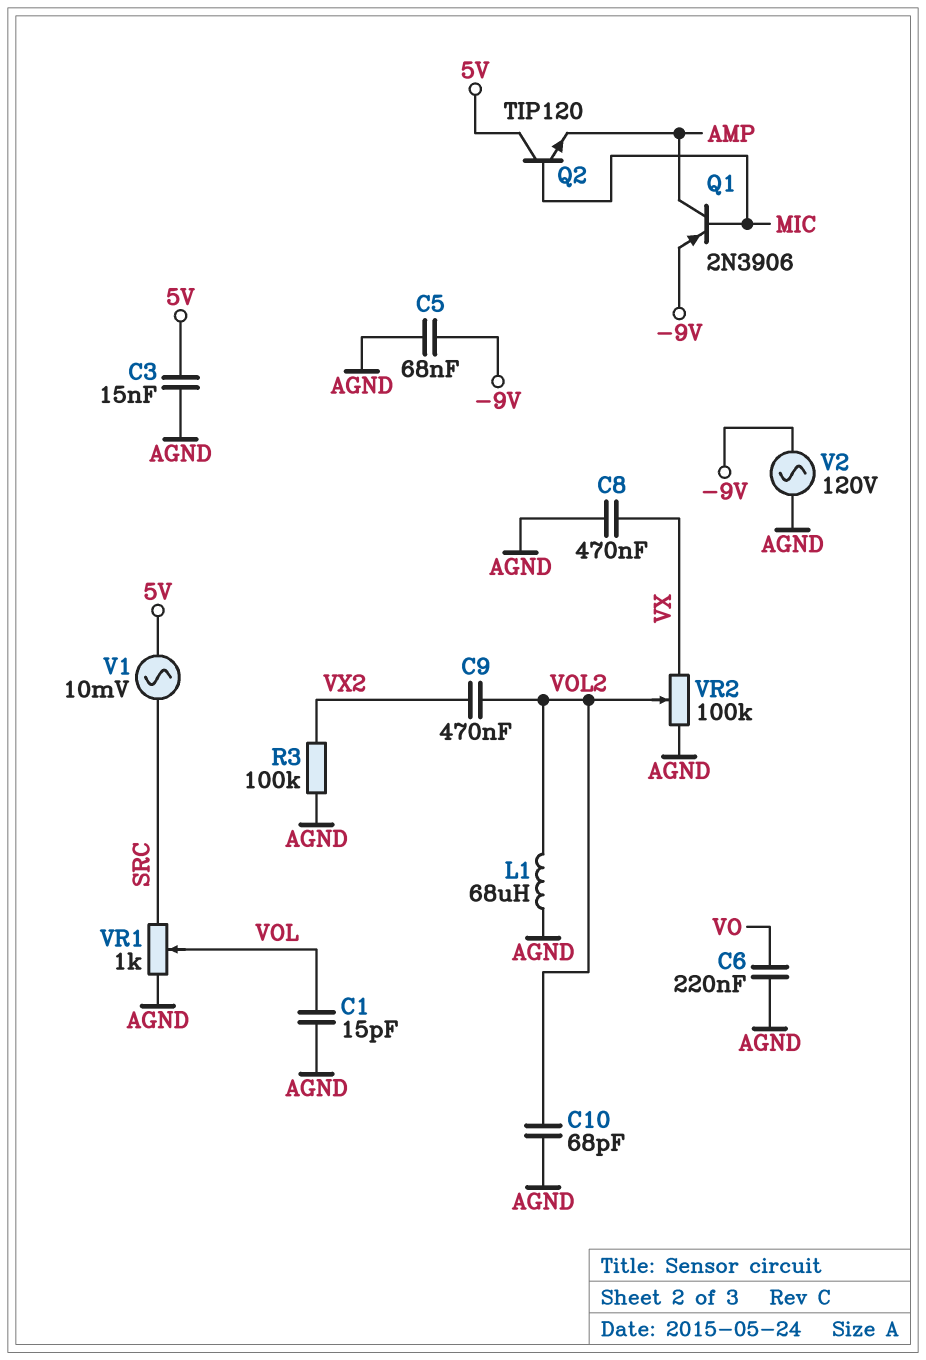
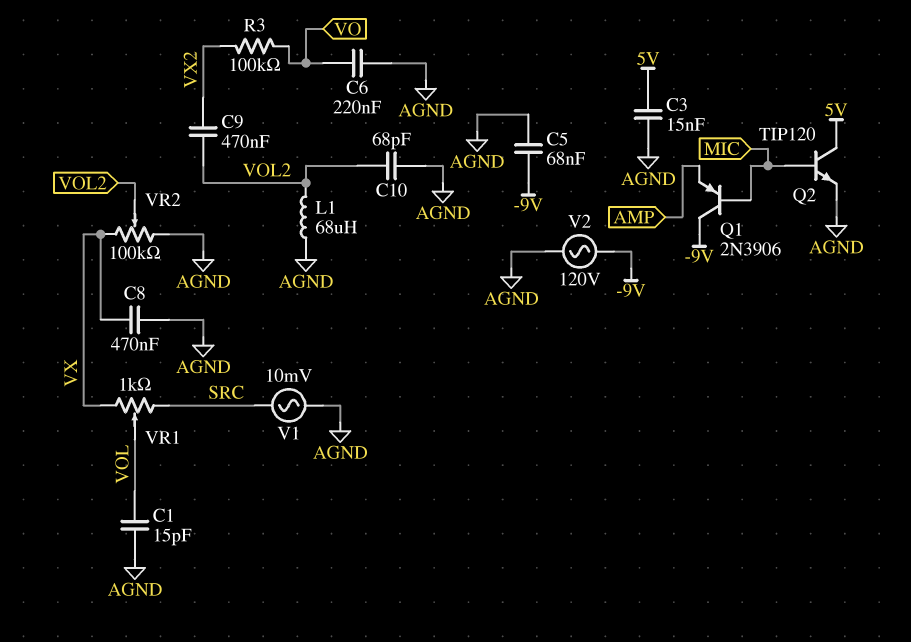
Q1: PNP 2N3906 (B MIC, C AMP, E -9V) -> PNP 2N3906 (B MIC, C -9V, E AMP)
Q2: NPN TIP120 (B MIC, C 5V, E AMP) -> NPN TIP120 (B MIC, C 5V, E AGND)
R3: 100k (AGND, VX2) -> 100k (VO, VX2)
V1: AC 10mV (5V, SRC) -> AC 10mV (AGND, SRC)
VR1: 1k (AGND, SRC, wiper VOL) -> 1k (SRC, VX, wiper VOL)

